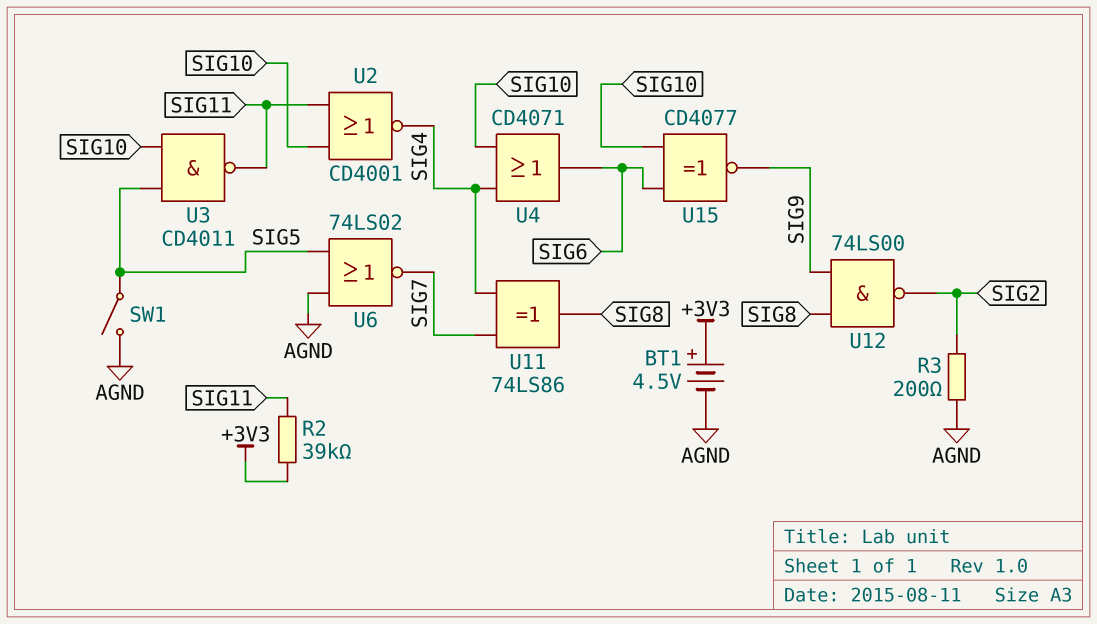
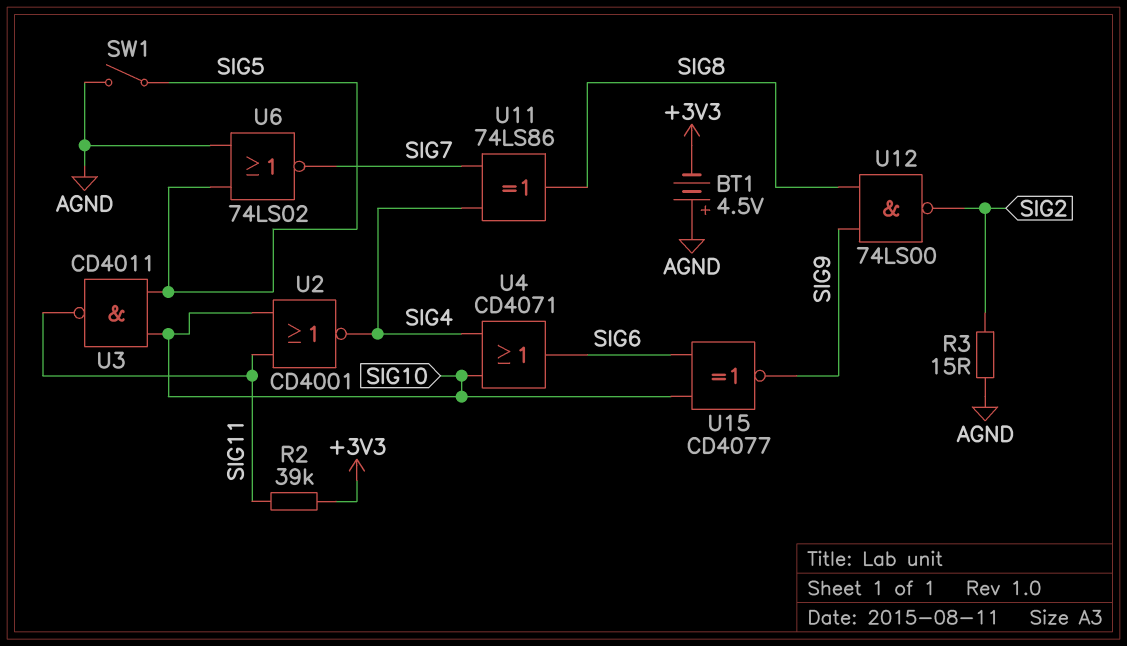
BT1: 4.5V (plus +3V3, minus AGND) -> 4.5V (plus AGND, minus +3V3)
R3: 200 (AGND, SIG2) -> 15 (AGND, SIG2)

